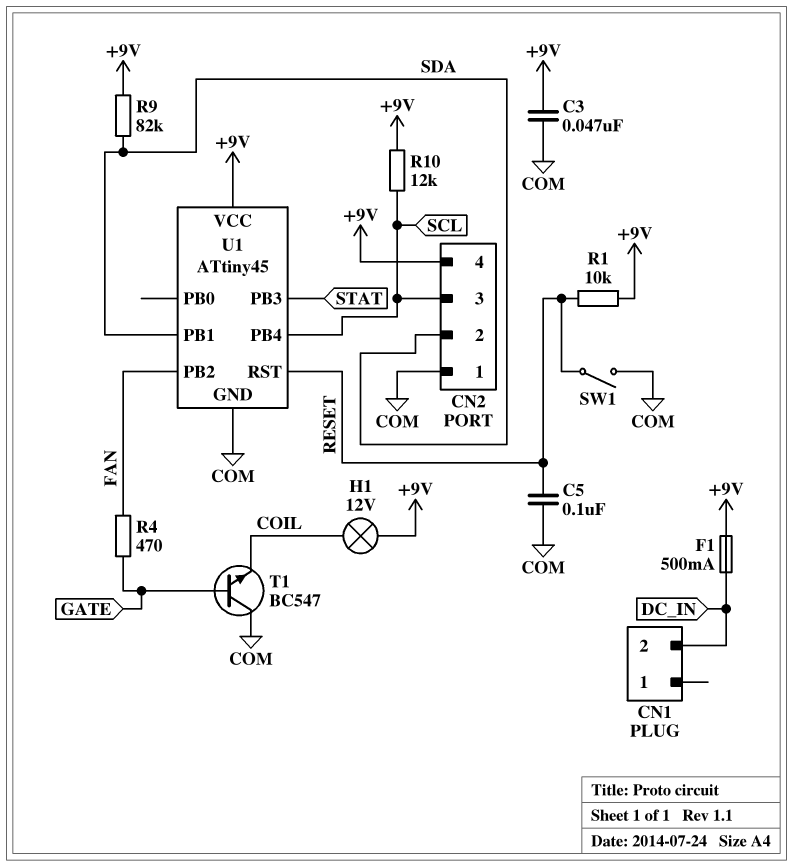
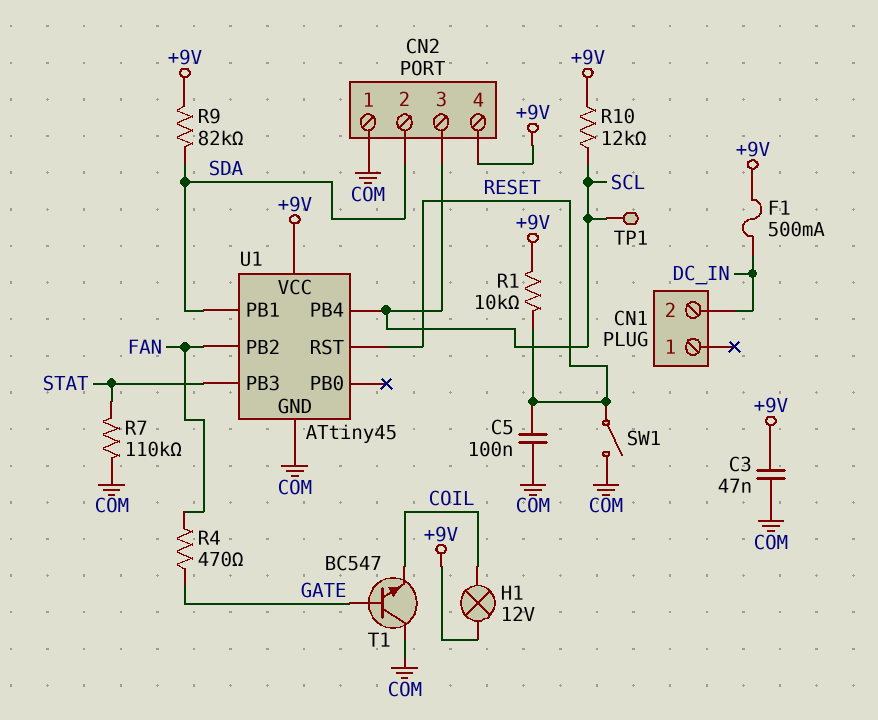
R7: none -> 110k (COM, STAT)
TP1: none -> test point (SCL)

